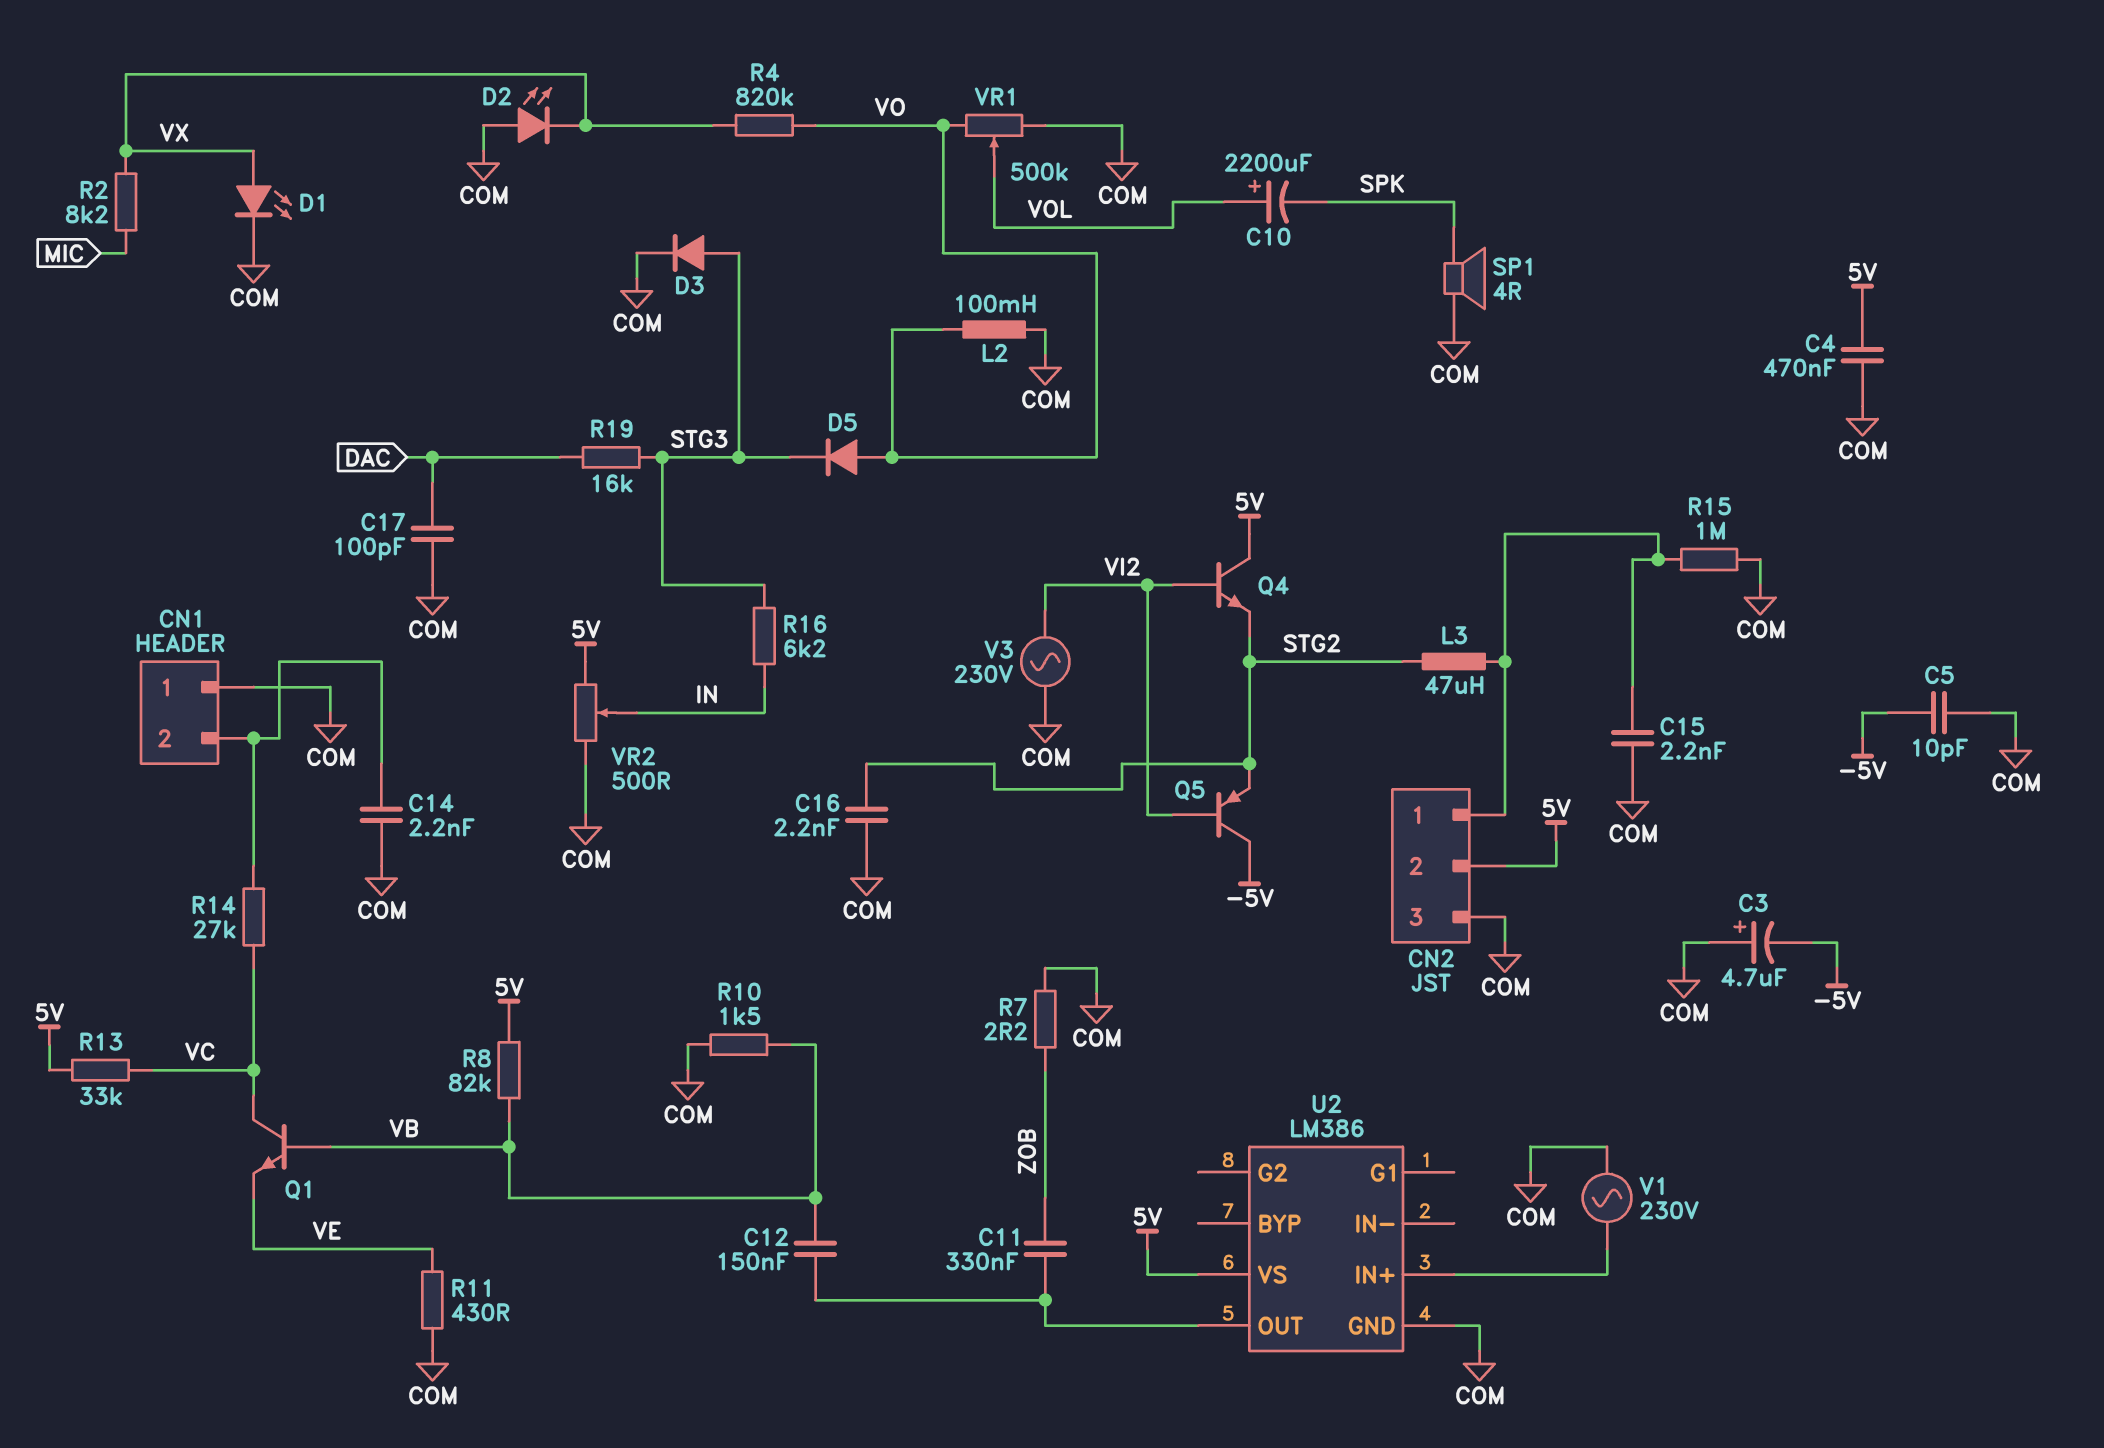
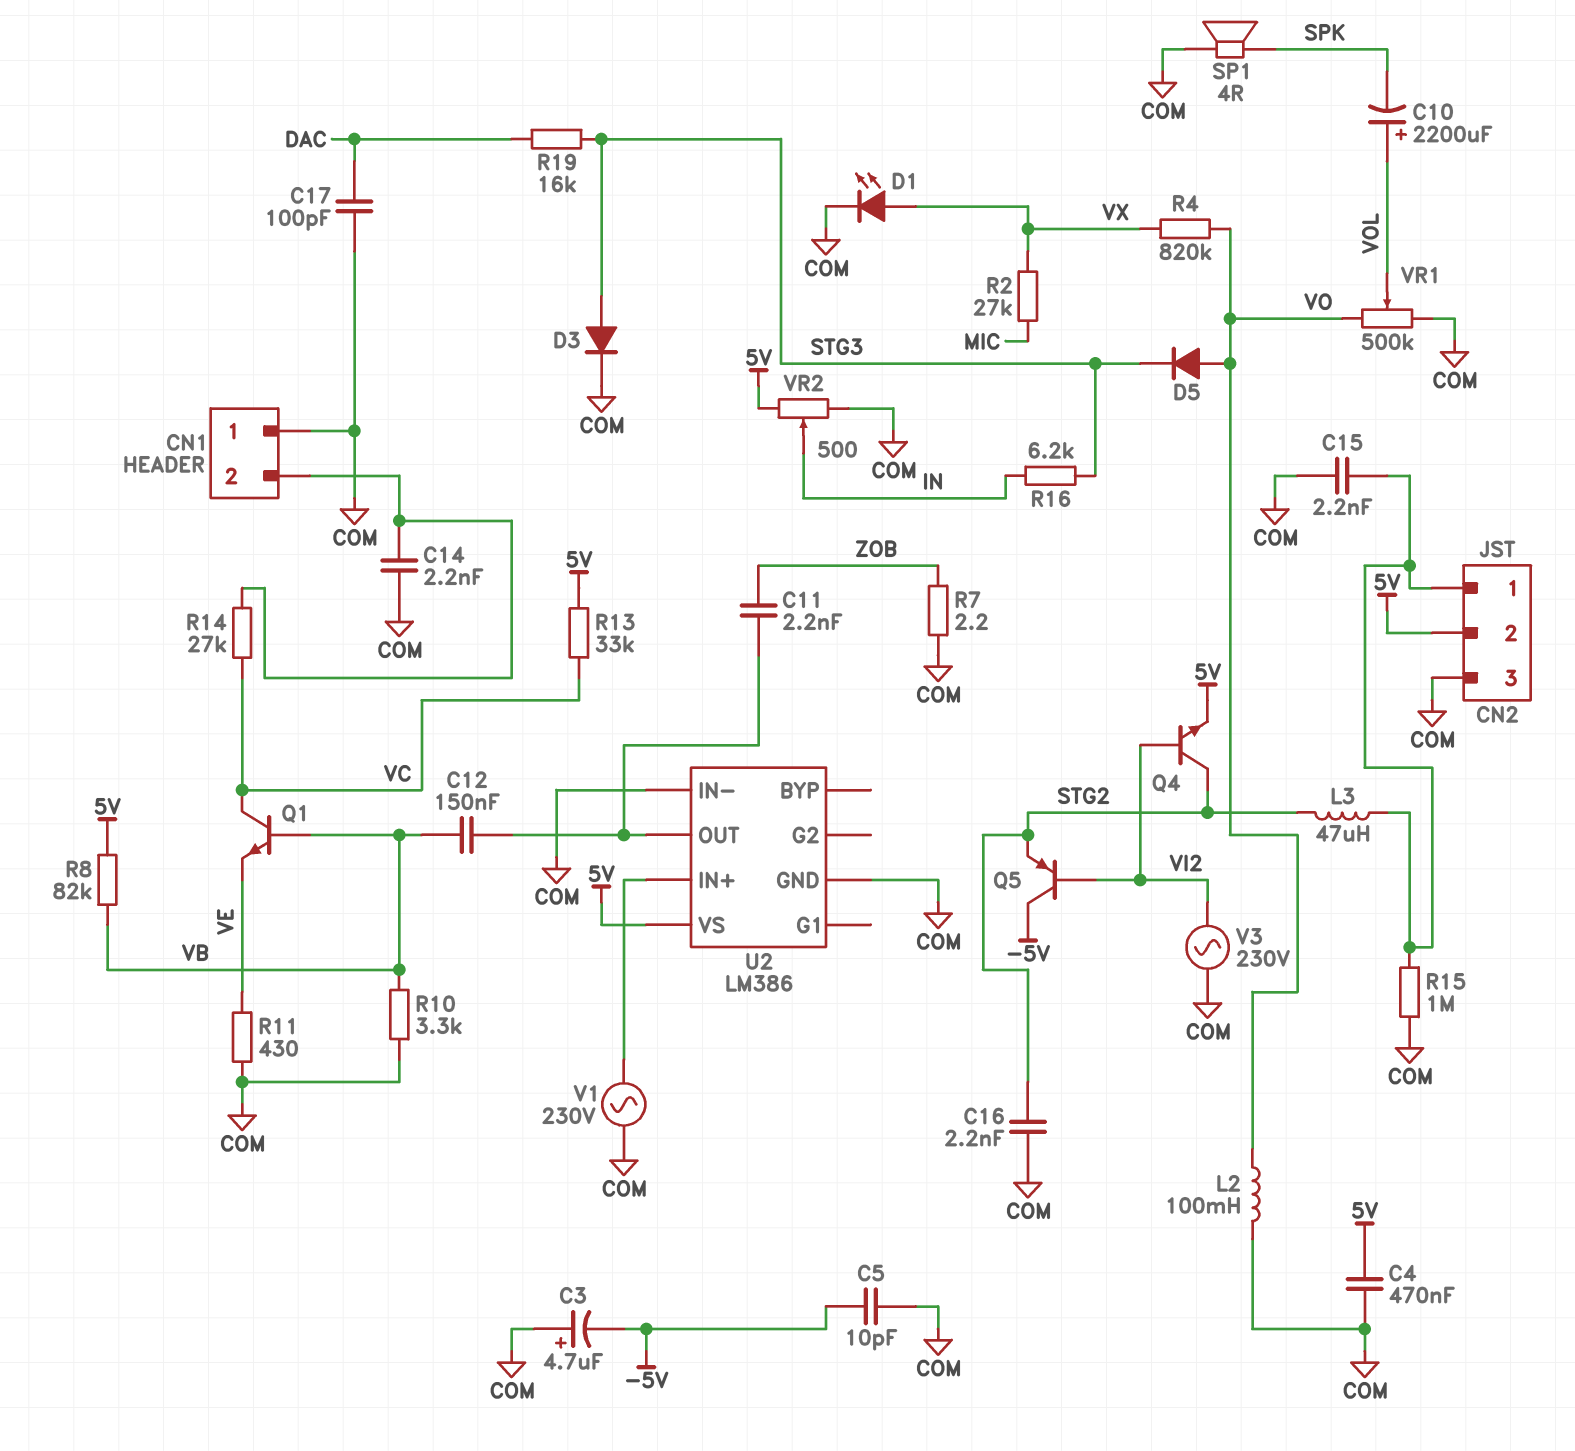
C11: 330nF (U2/OUT, ZOB) -> 2.2nF (U2/OUT, ZOB)
D2: LED (A COM, K VX) -> none
Q4: NPN (B VI2, C 5V, E STG2) -> NPN (B VI2, C STG2, E 5V)
R2: 8.2k (MIC, VX) -> 27k (MIC, VX)
R10: 1.5k (COM, VB) -> 3.3k (COM, VB)
U2 pin IN-: none -> COM

